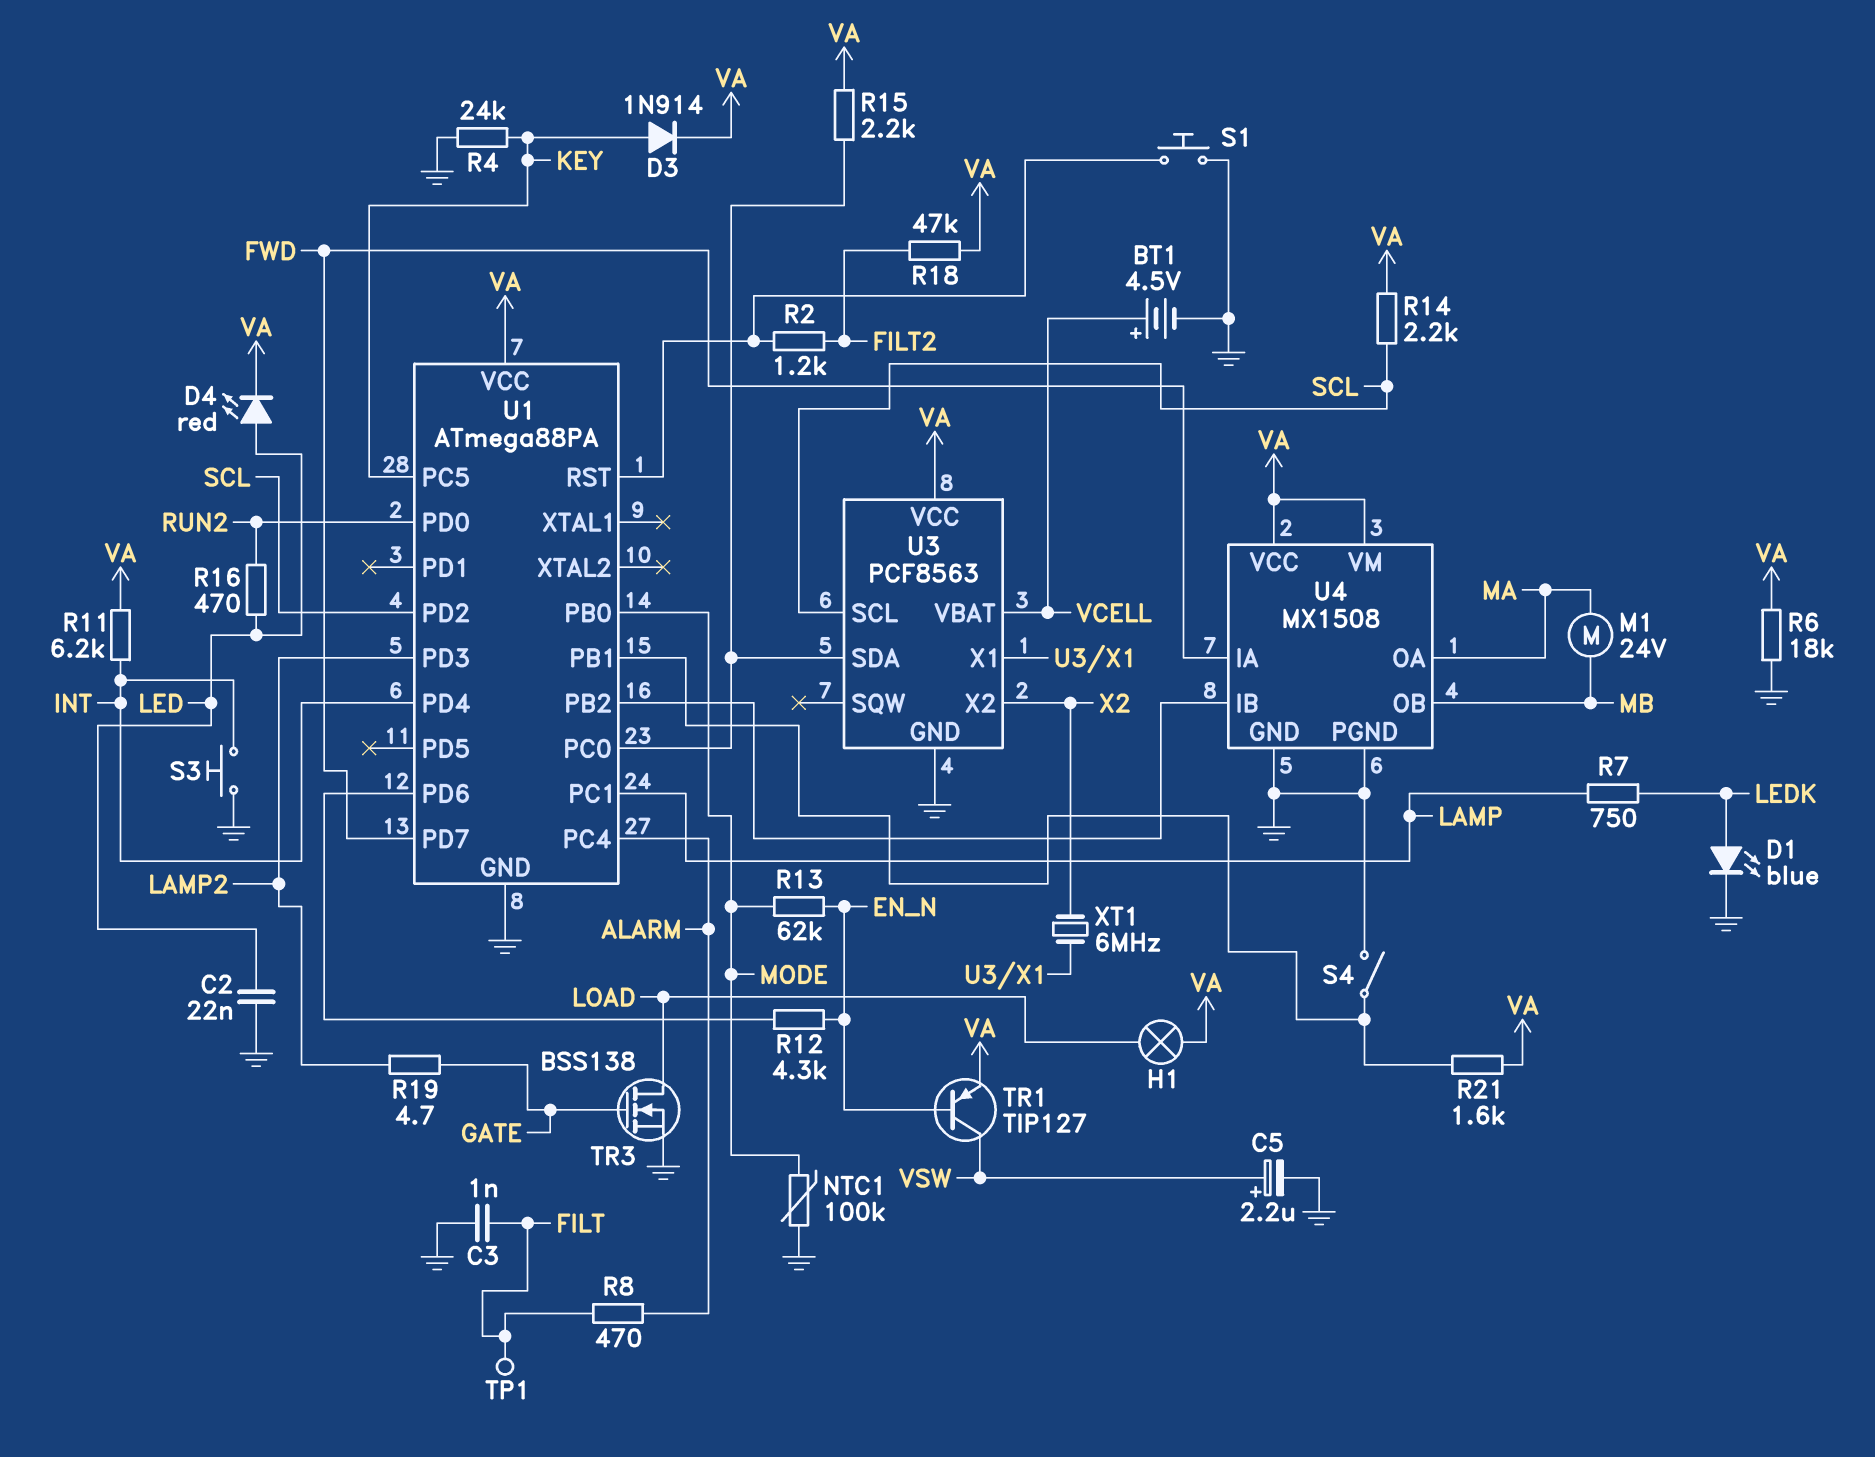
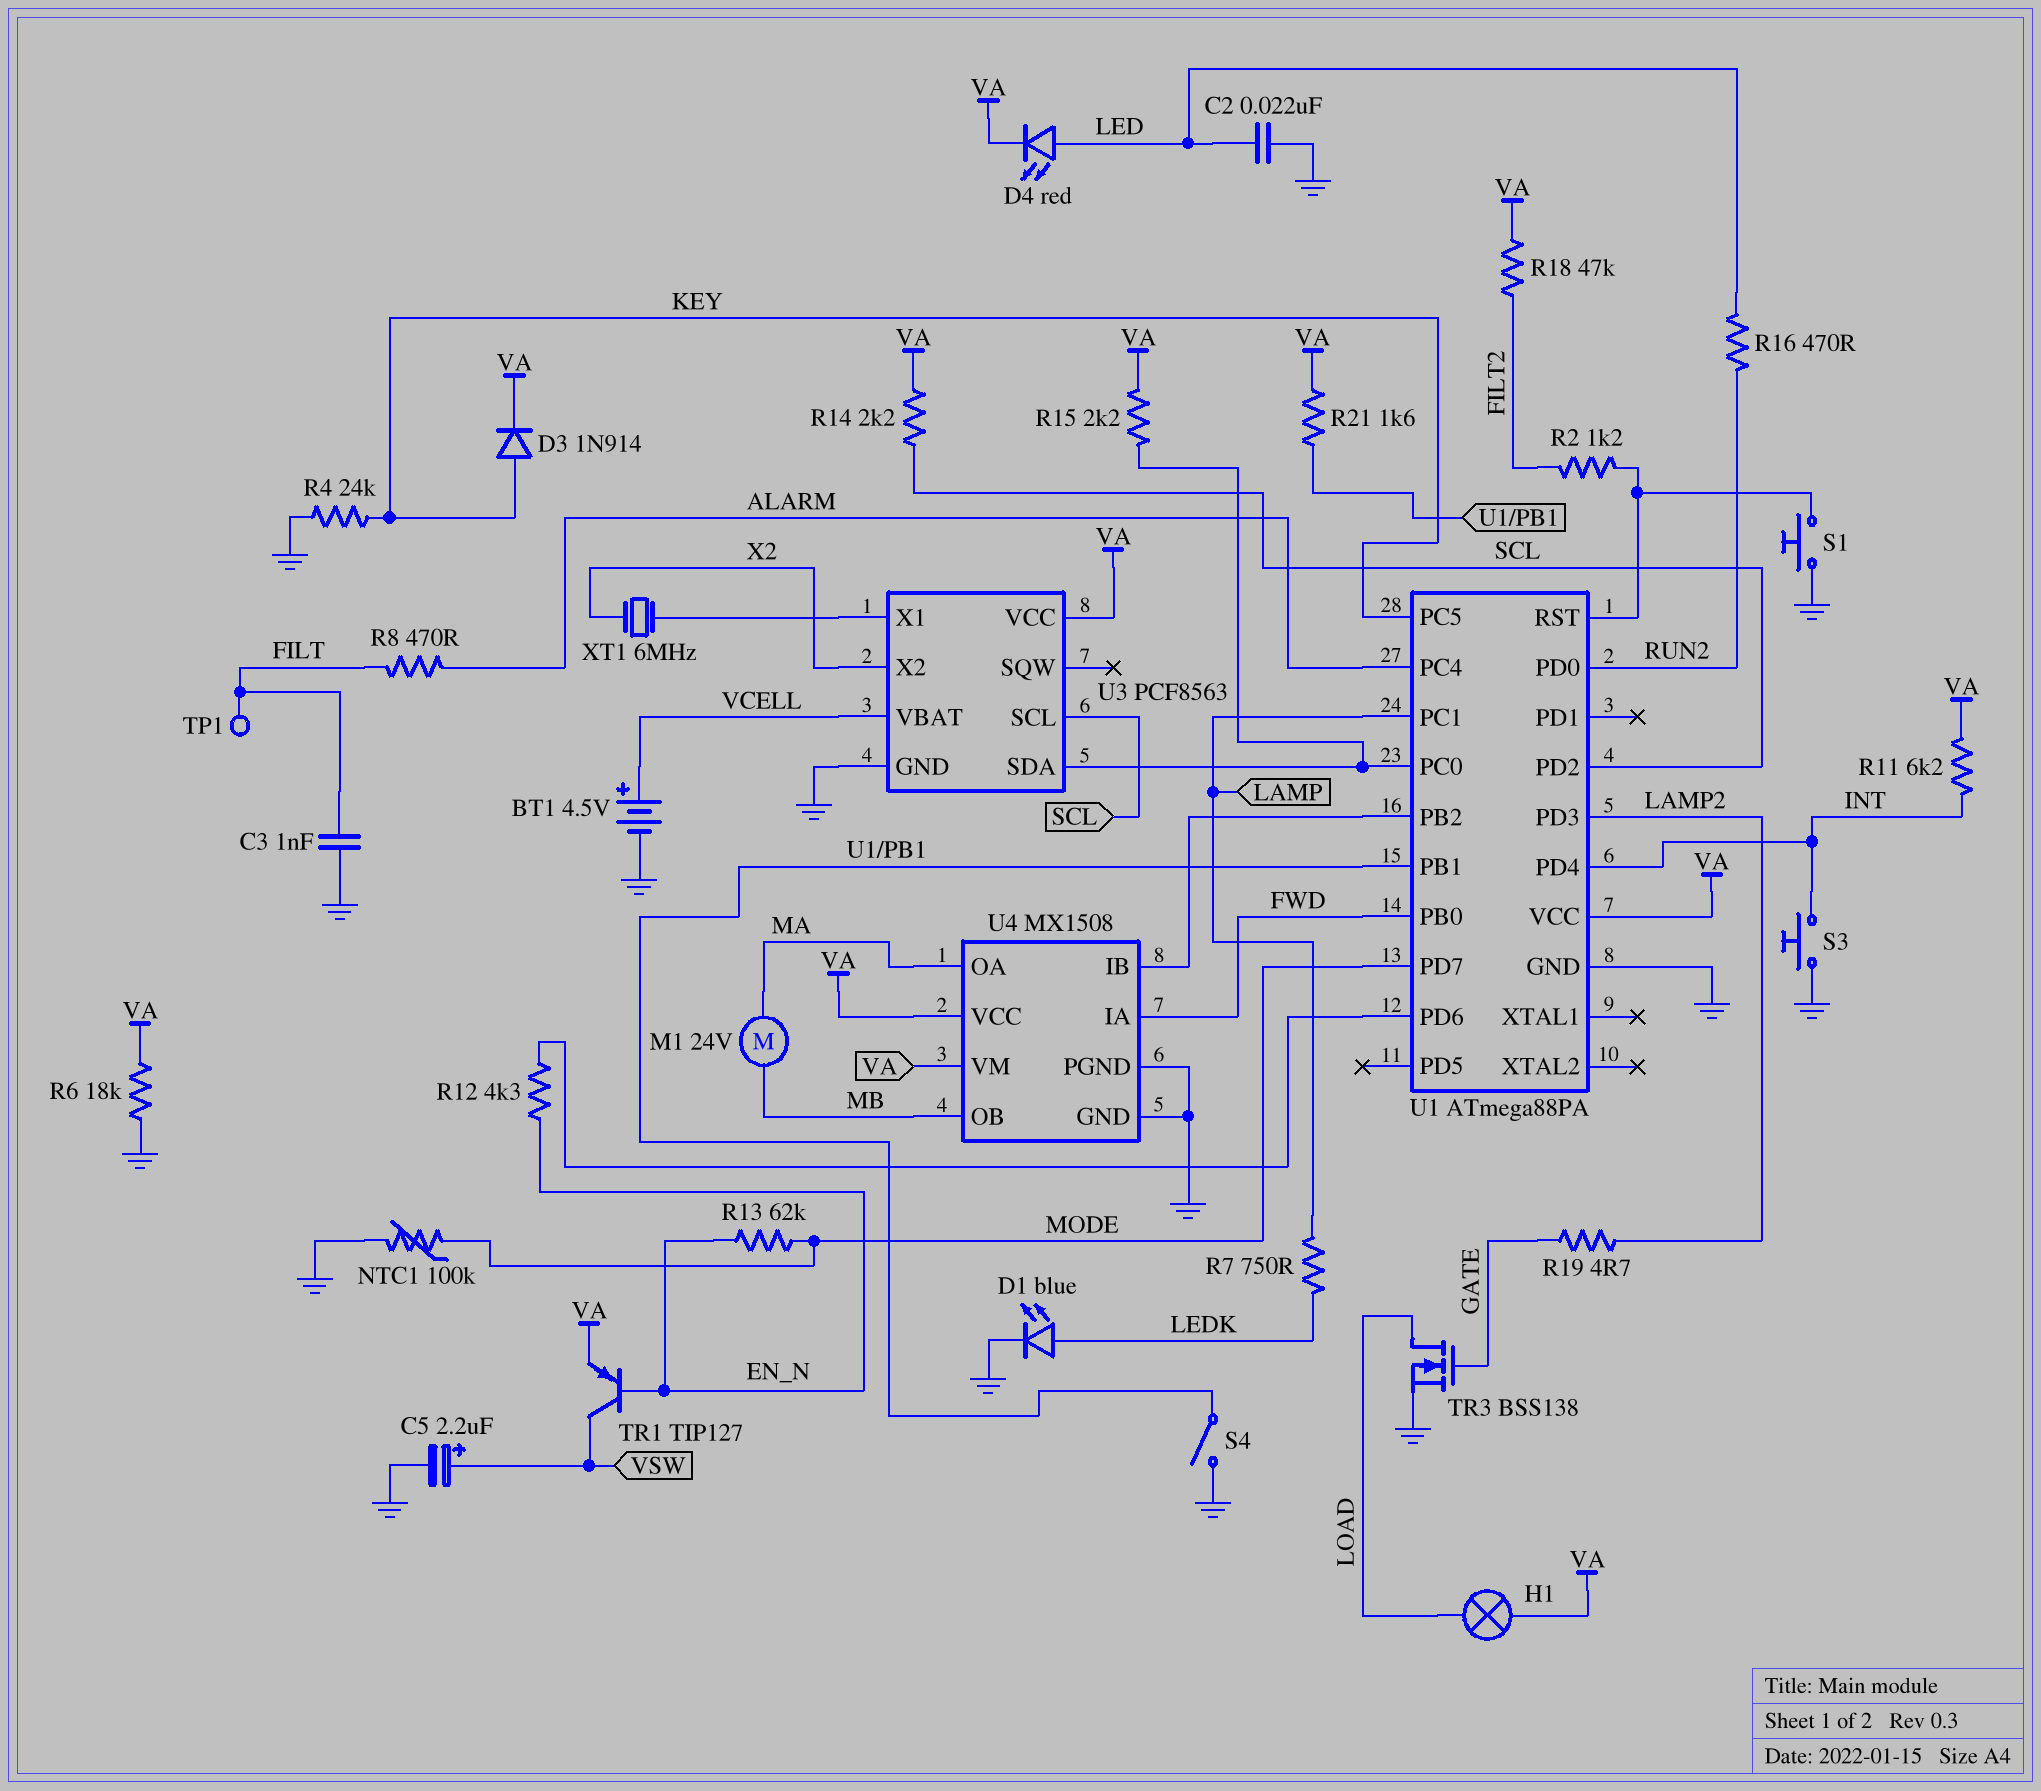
U1 pin PB0: MODE -> FWD
U1 pin PD7: FWD -> MODE

